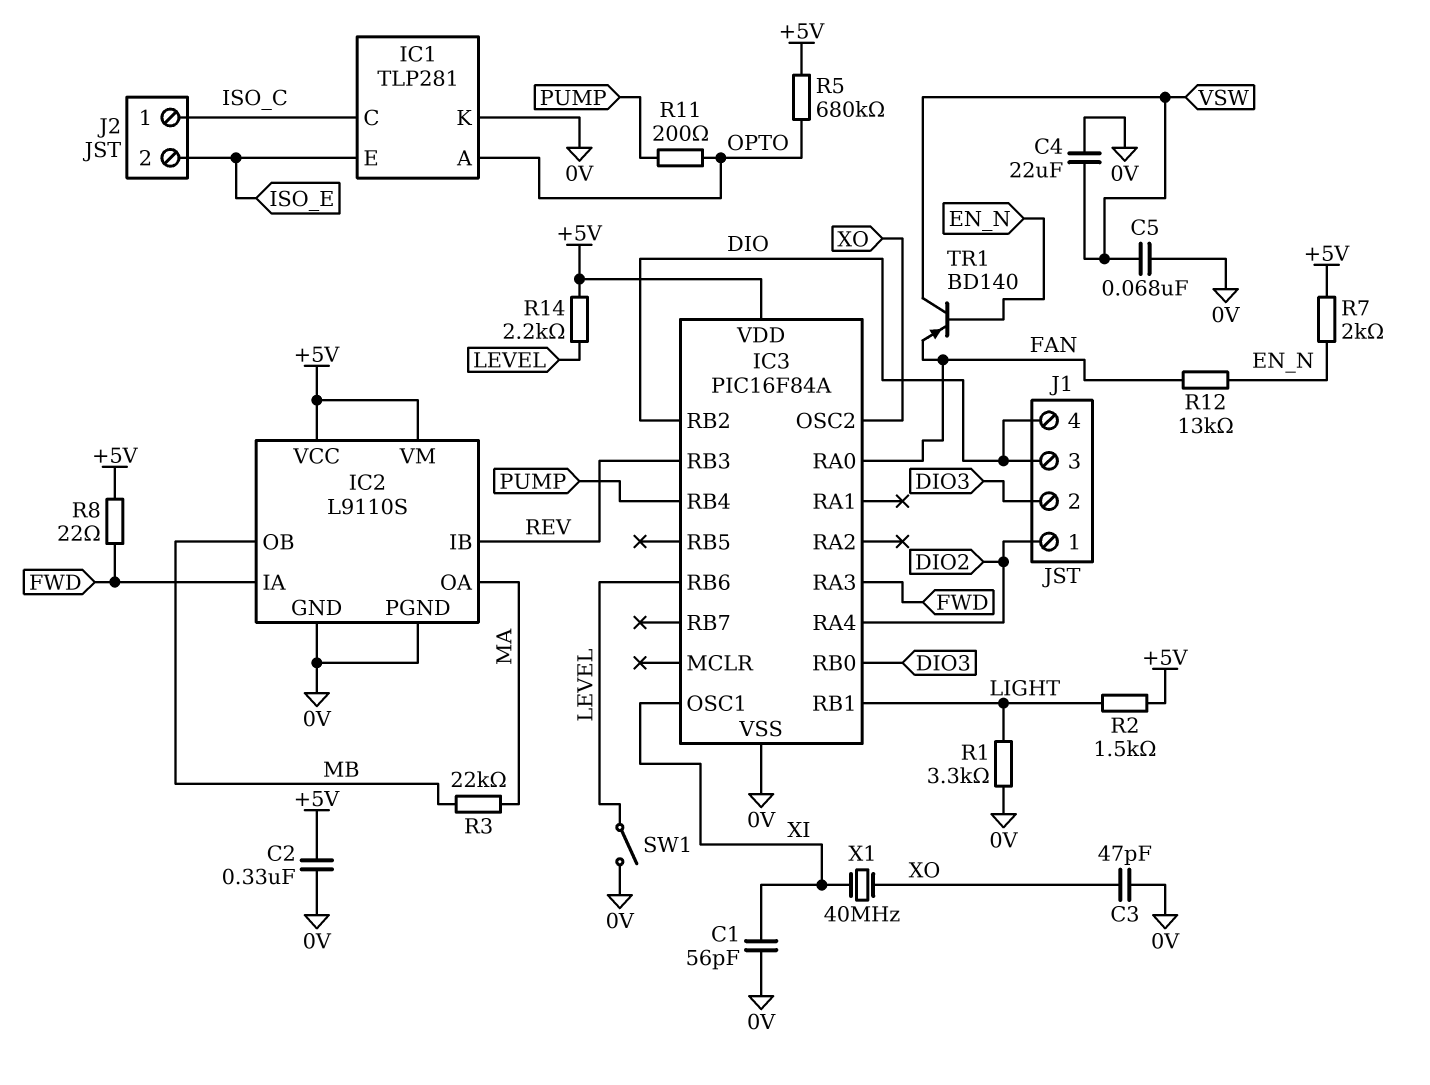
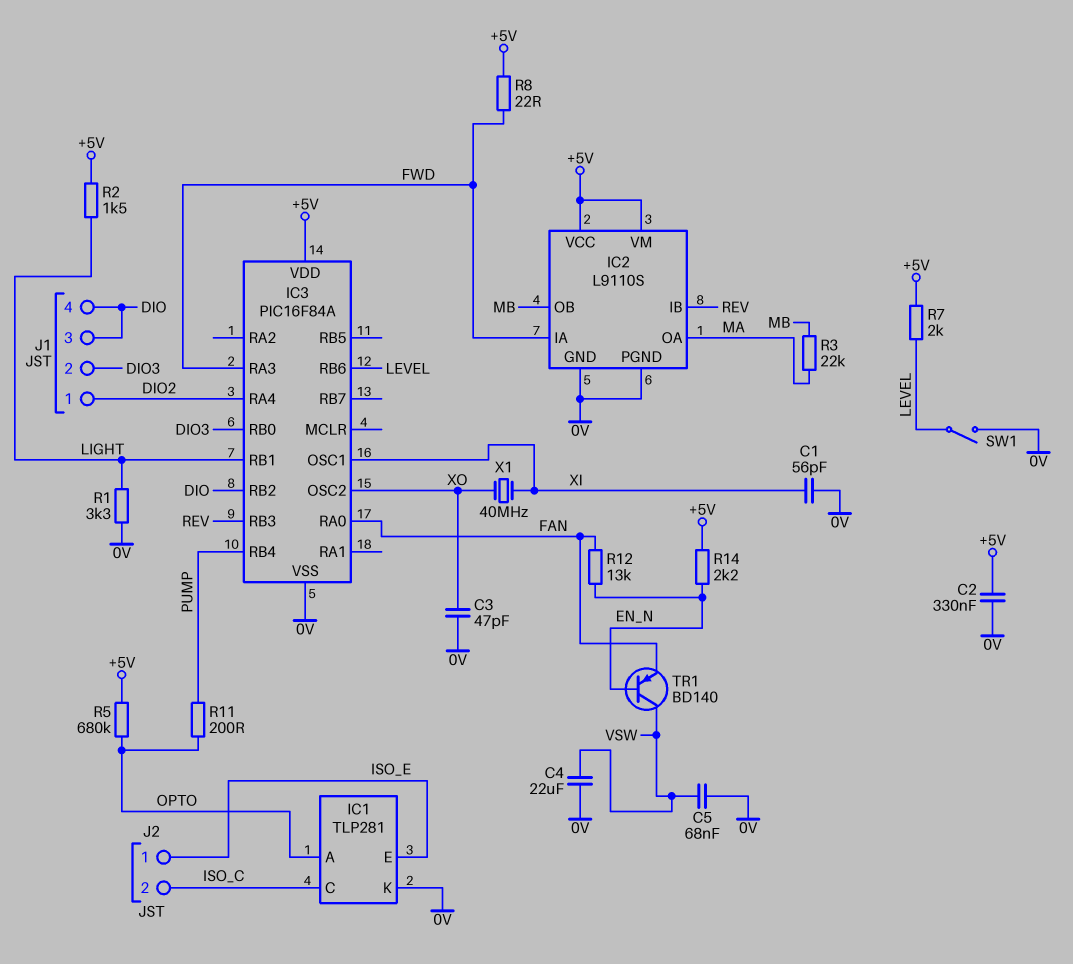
J2 pin 1: ISO_C -> ISO_E
J2 pin 2: ISO_E -> ISO_C
R7: 2k (+5V, EN_N) -> 2k (+5V, LEVEL)
R14: 2.2k (+5V, LEVEL) -> 2.2k (+5V, EN_N)

